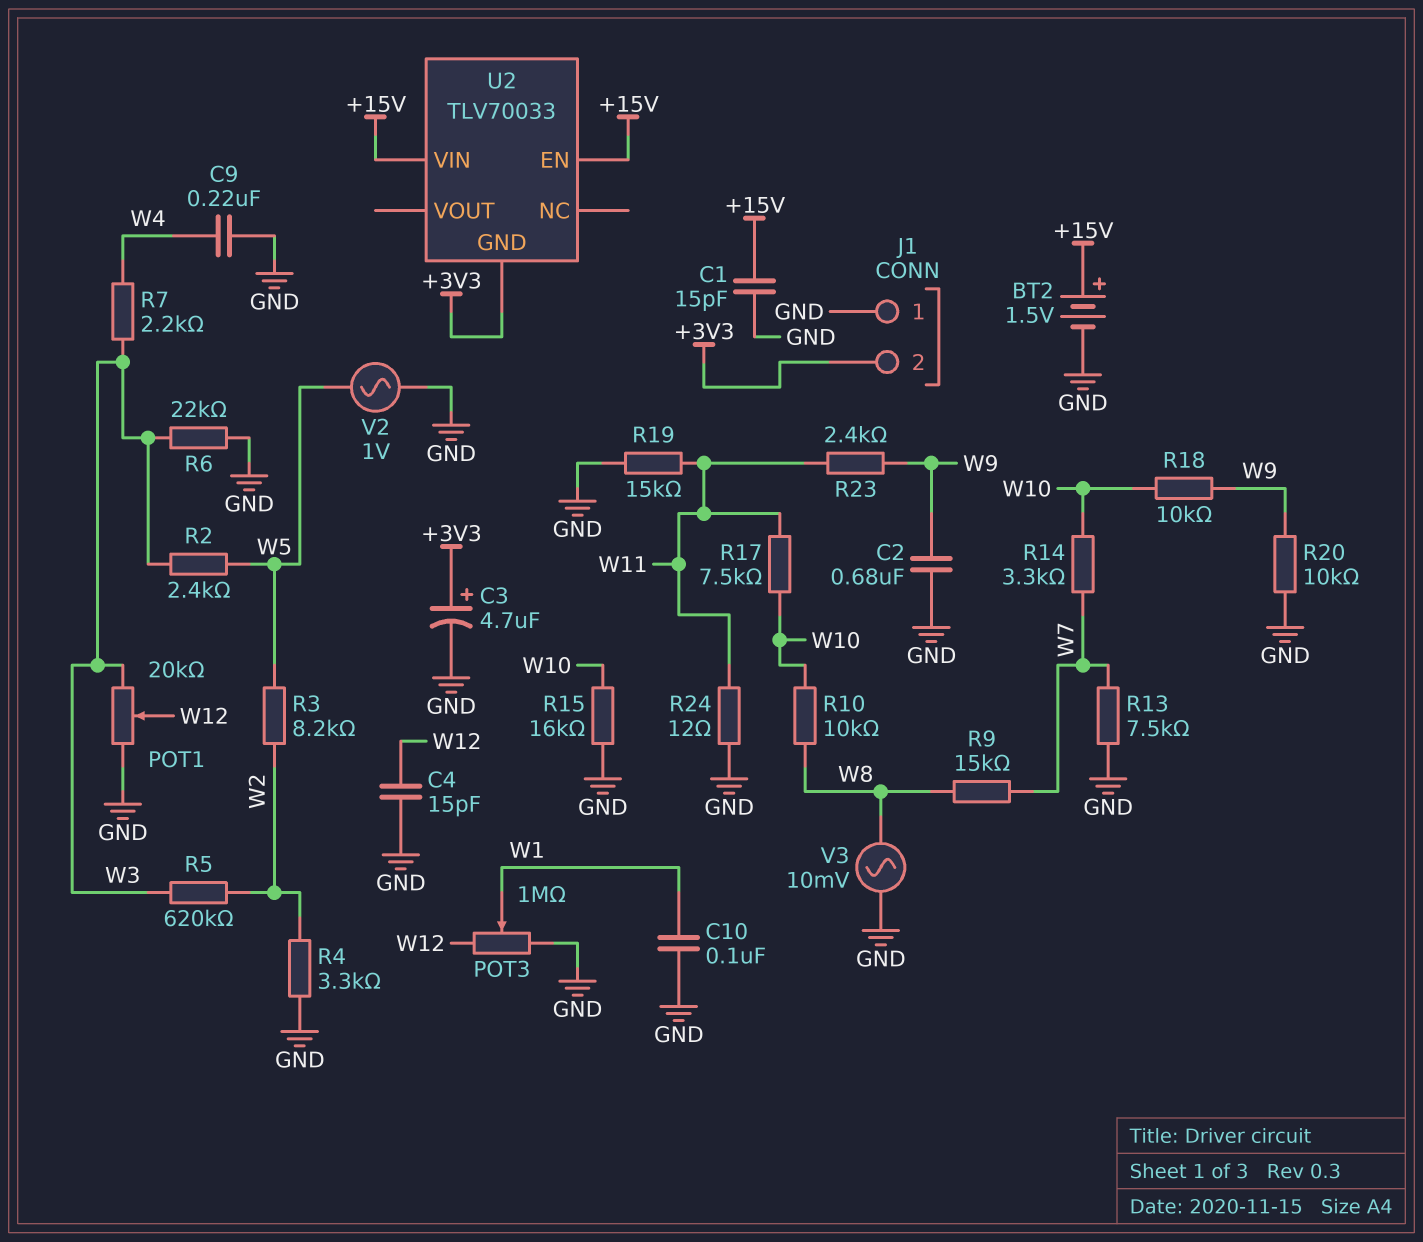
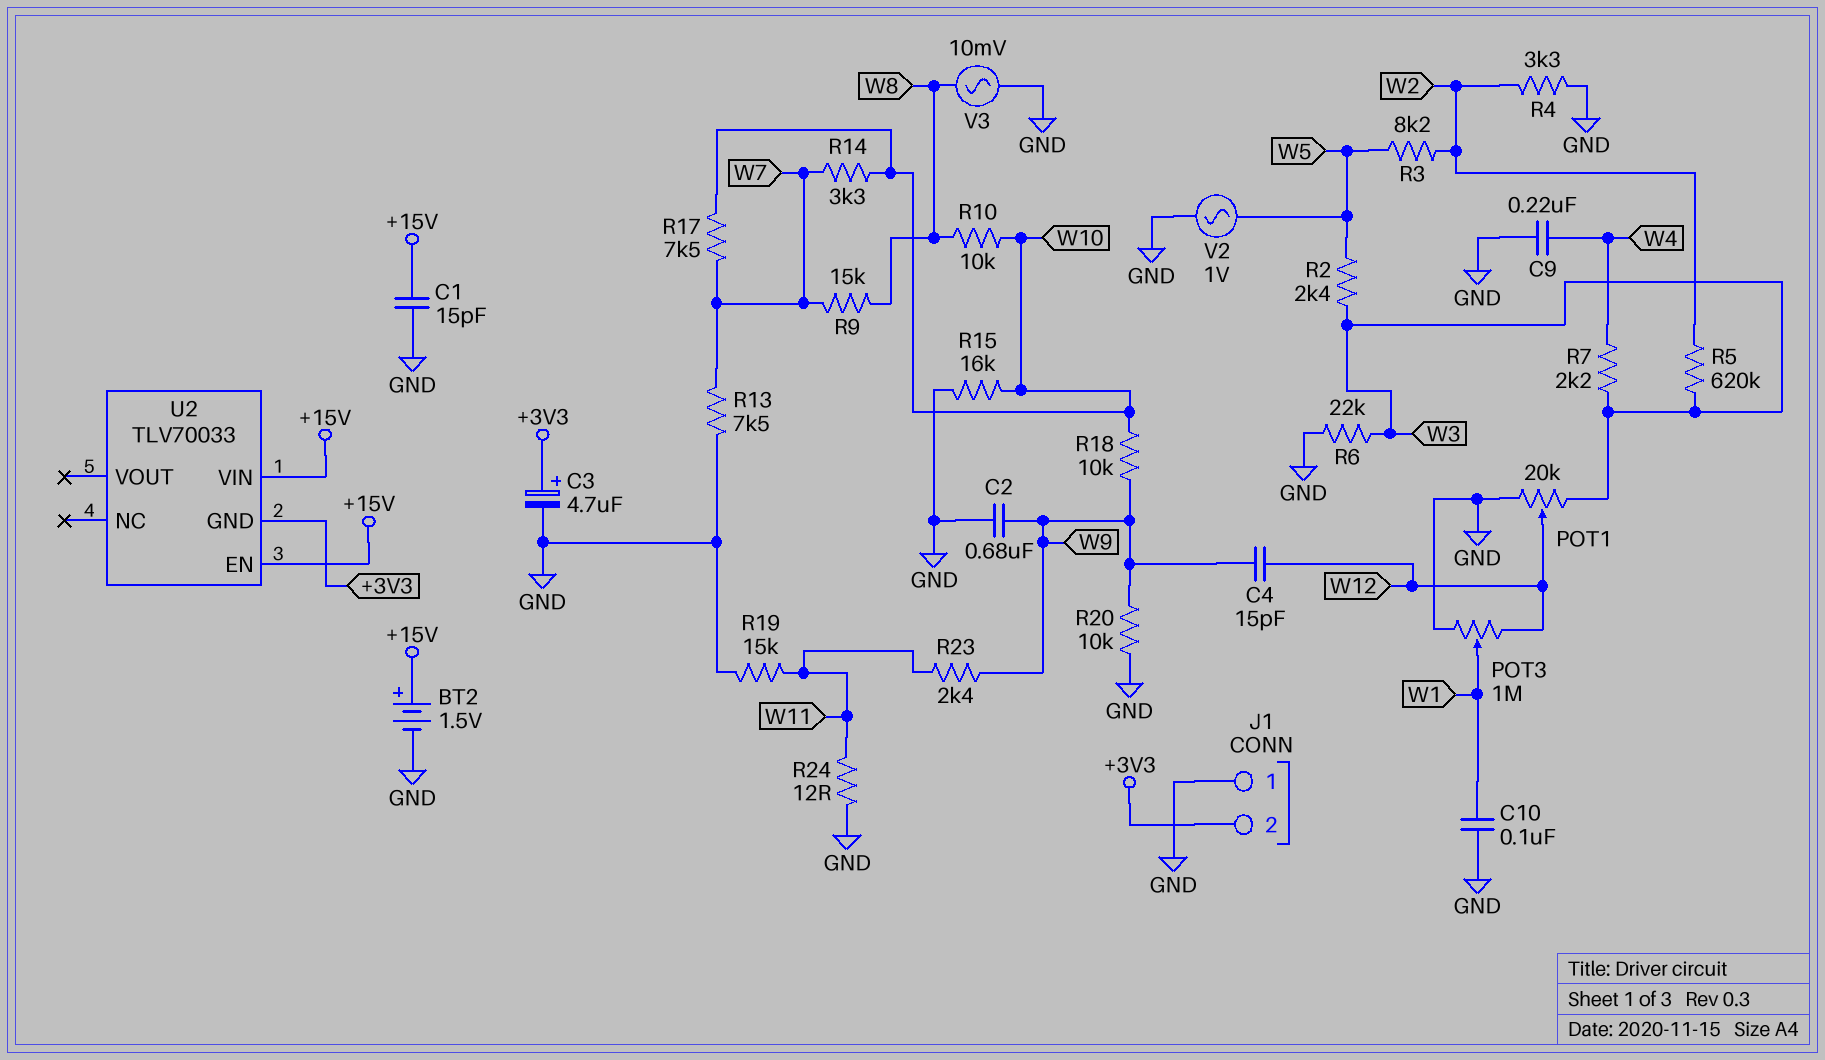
C4: 15pF (GND, W12) -> 15pF (W9, W12)
R17: 7.5k (W10, W11) -> 7.5k (W7, W10)

